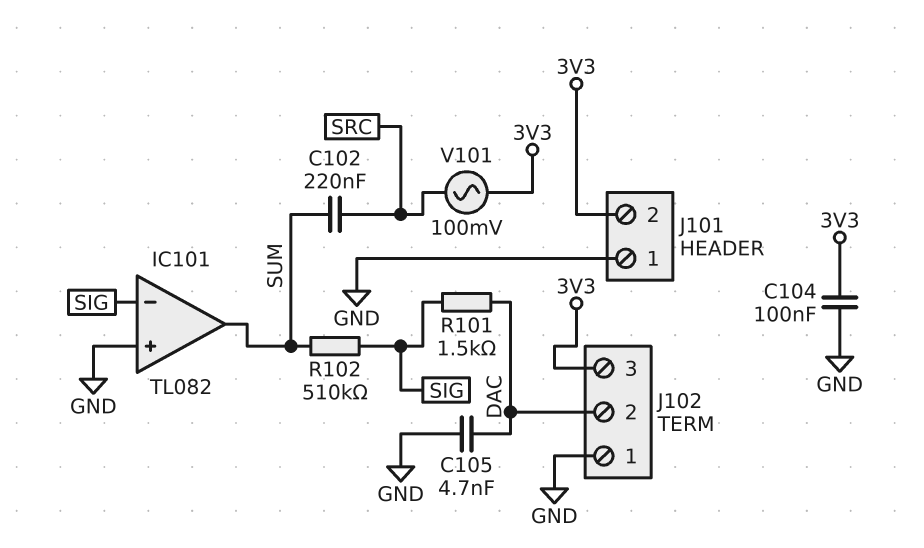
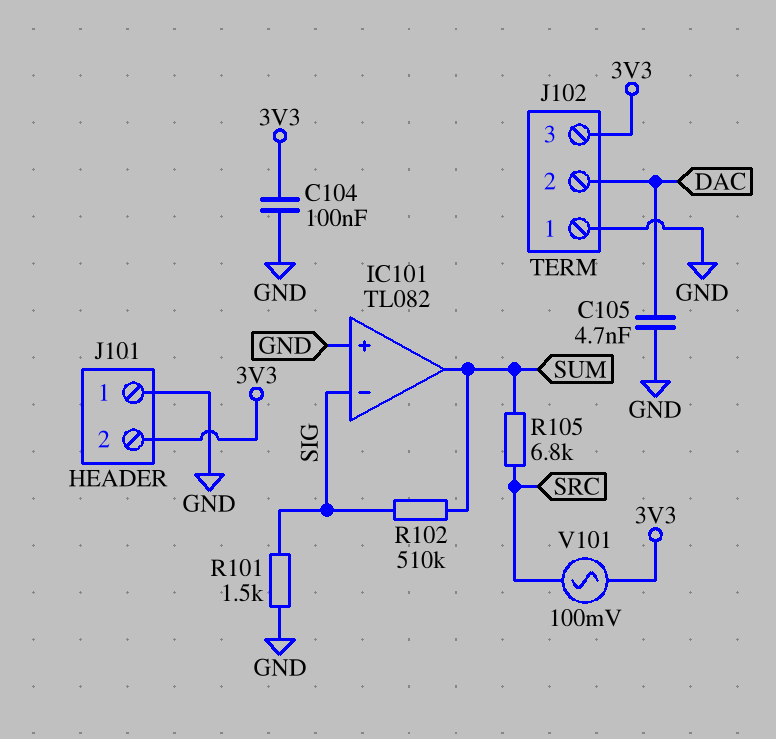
C102: 220nF (SRC, SUM) -> none
R101: 1.5k (DAC, SIG) -> 1.5k (GND, SIG)
R105: none -> 6.8k (SRC, SUM)

